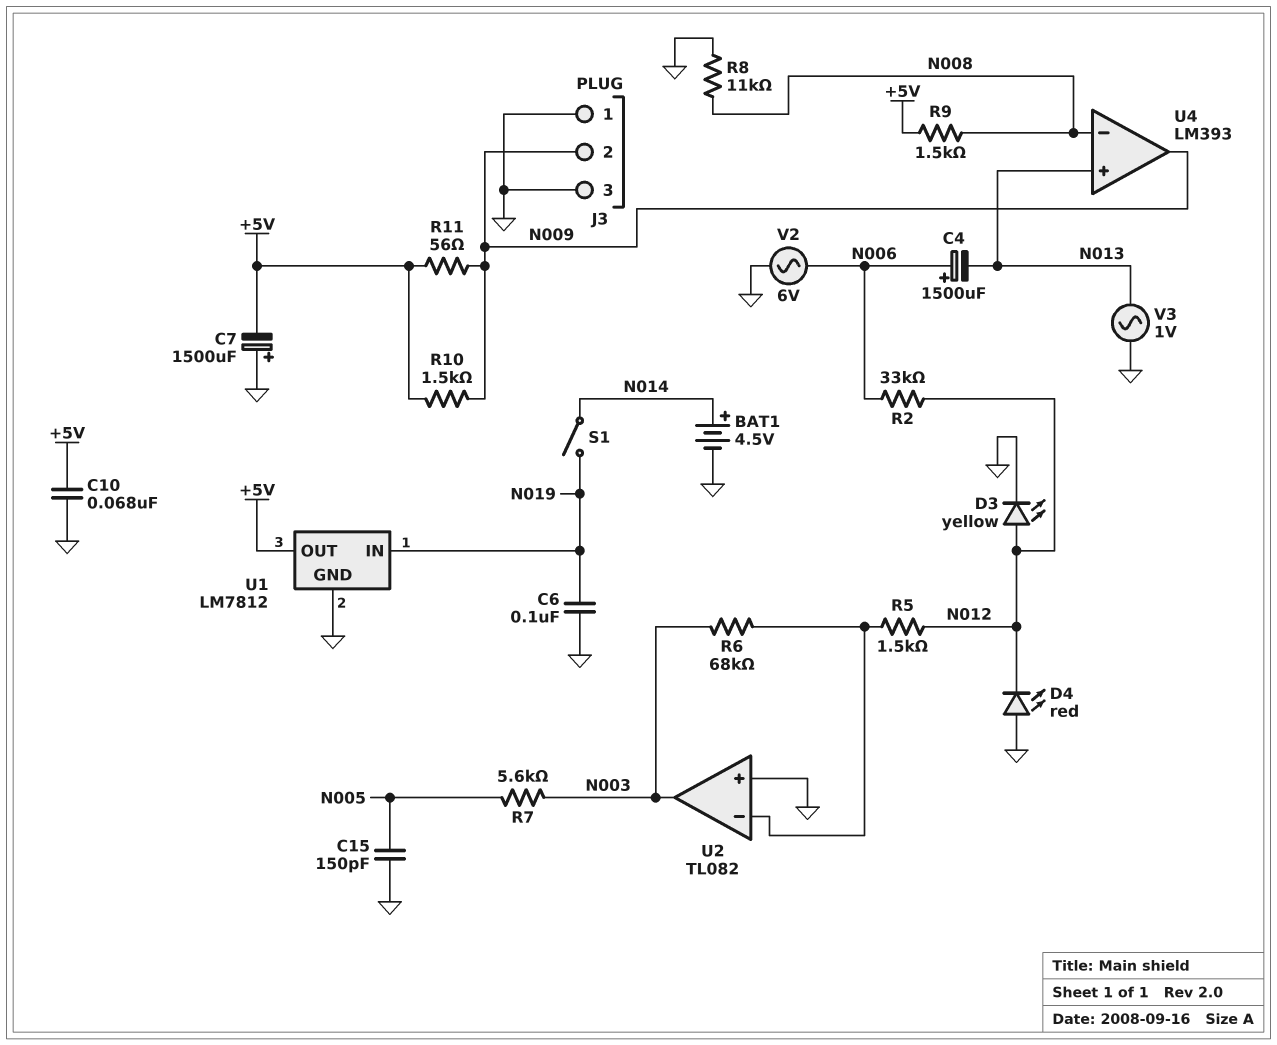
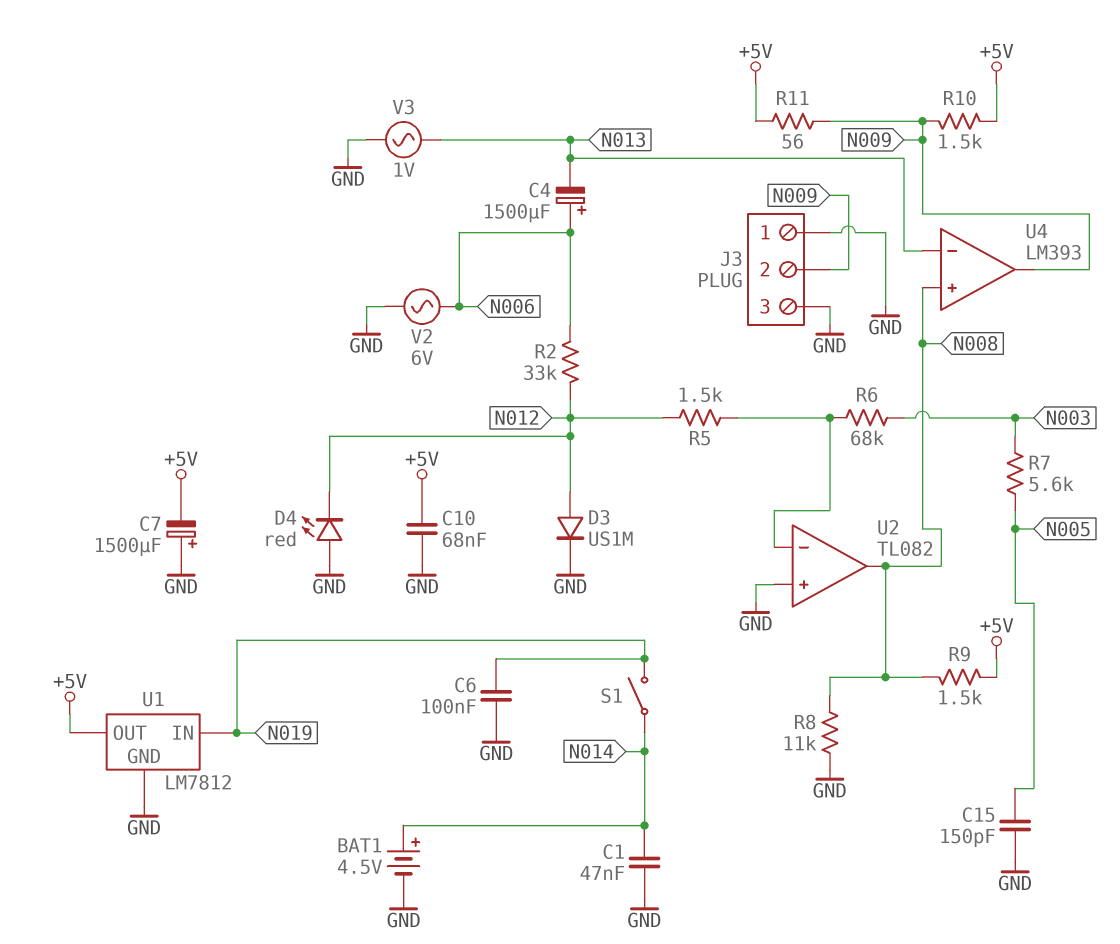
C1: none -> 47nF (GND, N014)
D3: LED yellow (A N012, K GND) -> diode US1M (A N012, K GND)
U2 pin out: N003 -> N008
U4 pin in+: N013 -> N008
U4 pin in-: N008 -> N013

